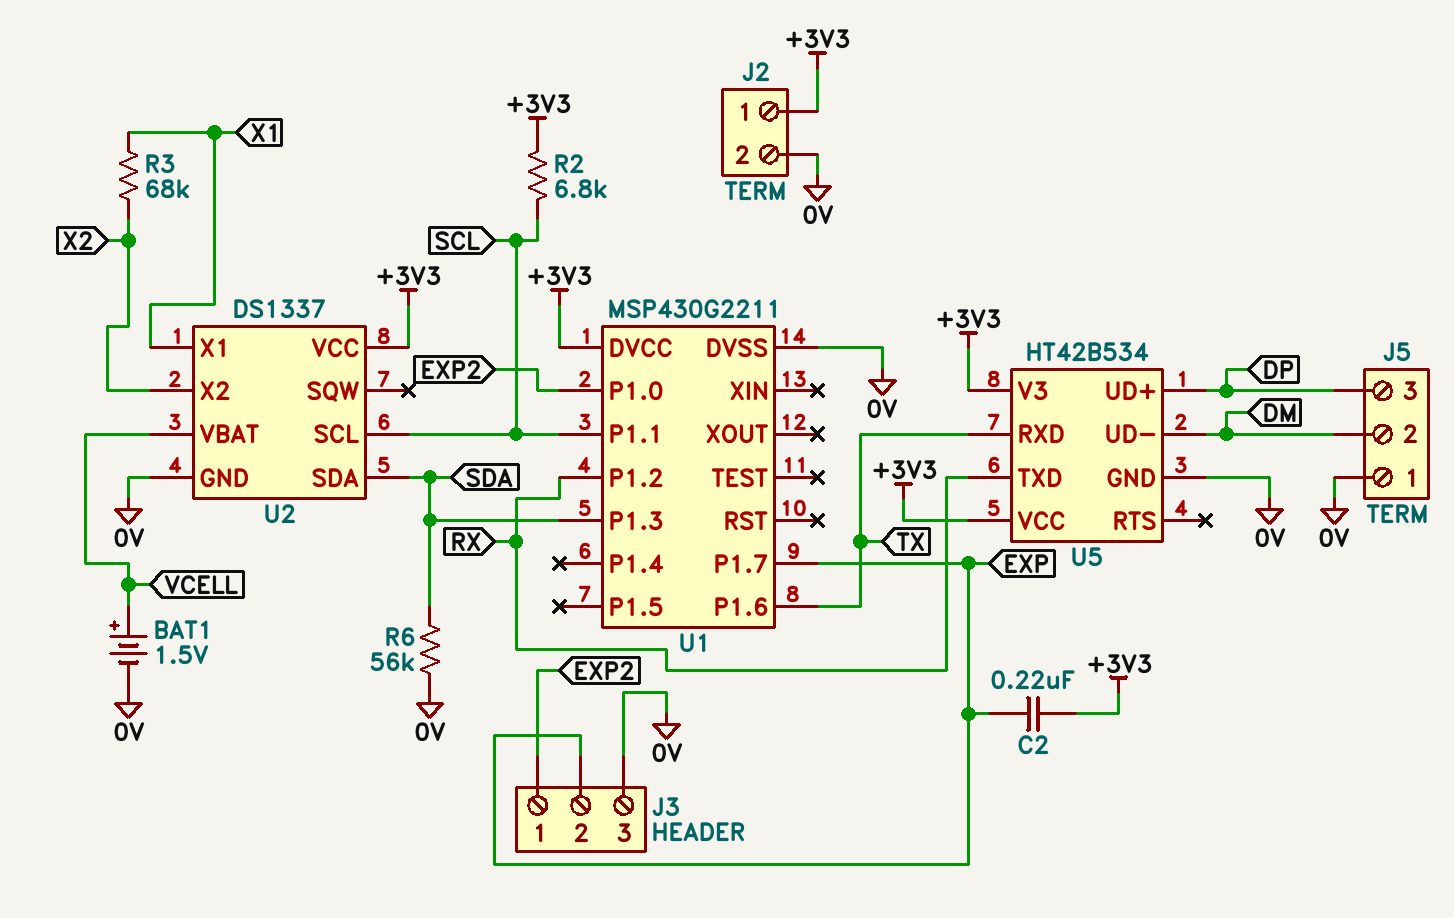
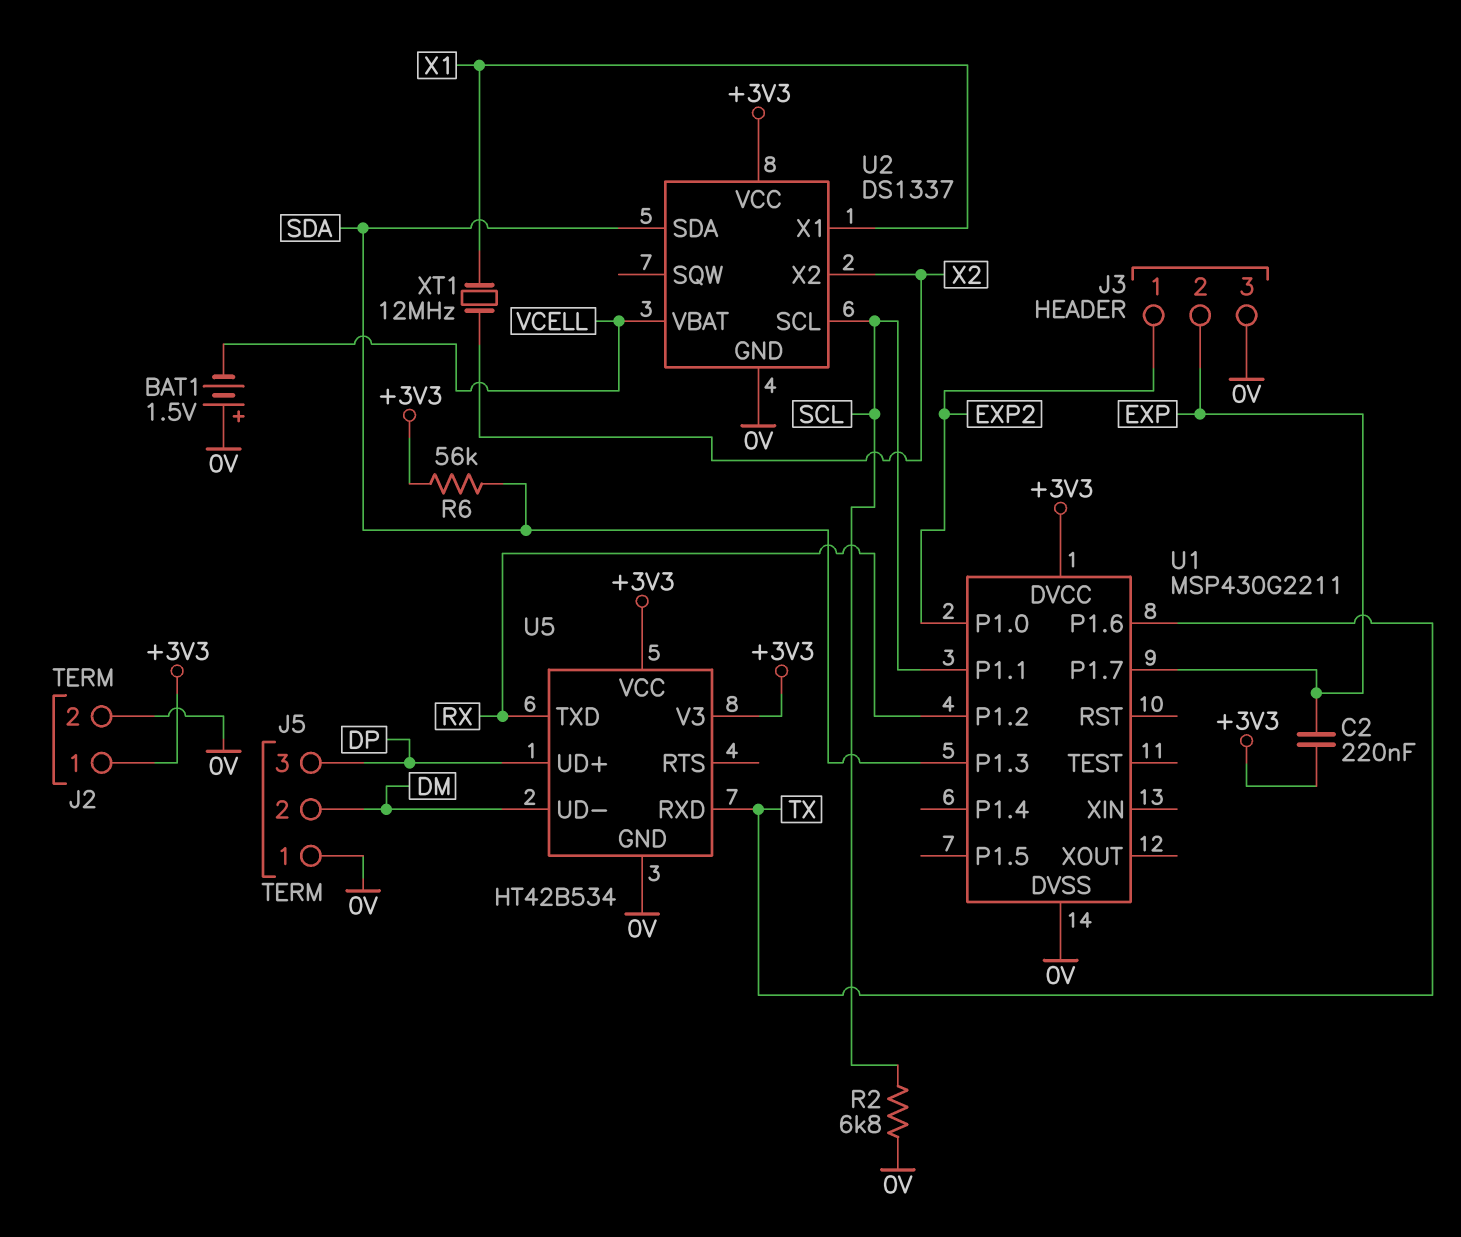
BAT1: 1.5V (plus VCELL, minus 0V) -> 1.5V (plus 0V, minus VCELL)
R2: 6.8k (+3V3, SCL) -> 6.8k (0V, SCL)
R3: 68k (X1, X2) -> none
R6: 56k (0V, SDA) -> 56k (+3V3, SDA)
XT1: none -> 12MHz (X1, X2)

